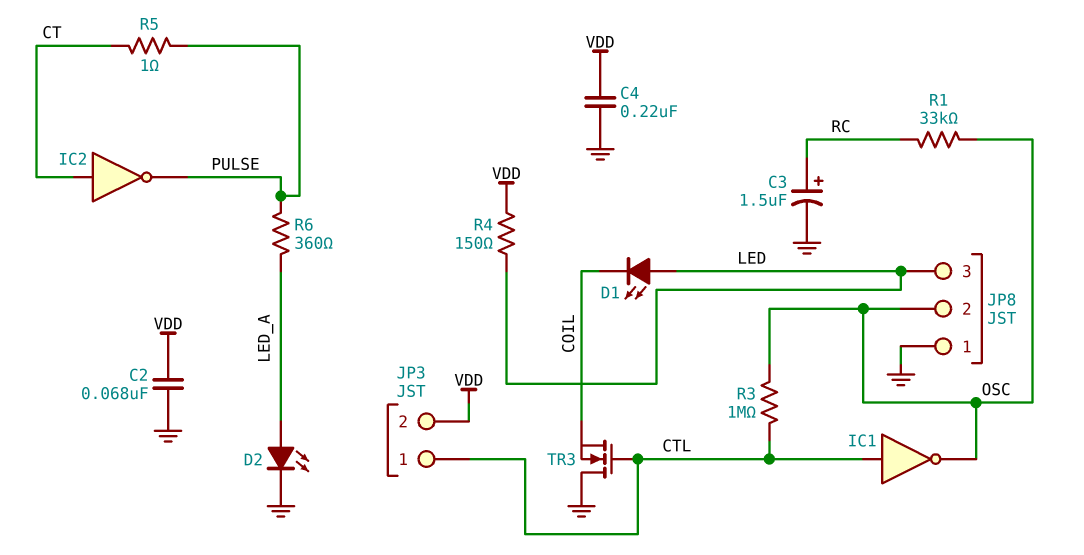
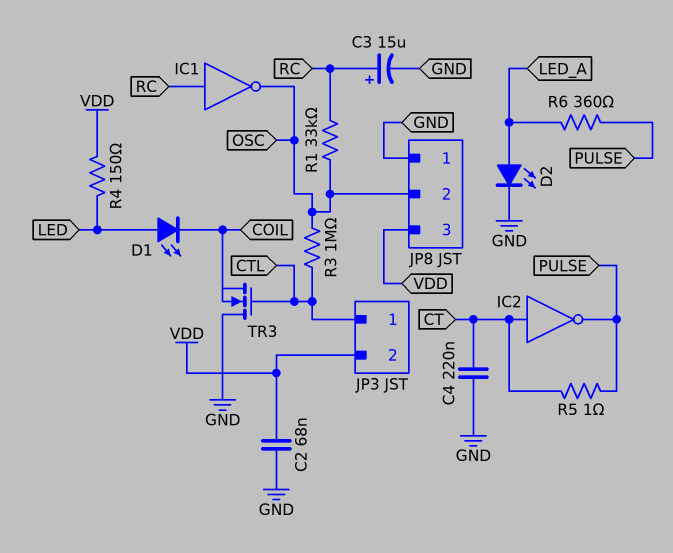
C3: 1.5uF (plus RC, minus GND) -> 15uF (plus RC, minus GND)
C4: 220nF (GND, VDD) -> 220nF (CT, GND)
IC1: NOT (in CTL, out OSC) -> NOT (in RC, out OSC)
JP8 pin 3: LED -> VDD

